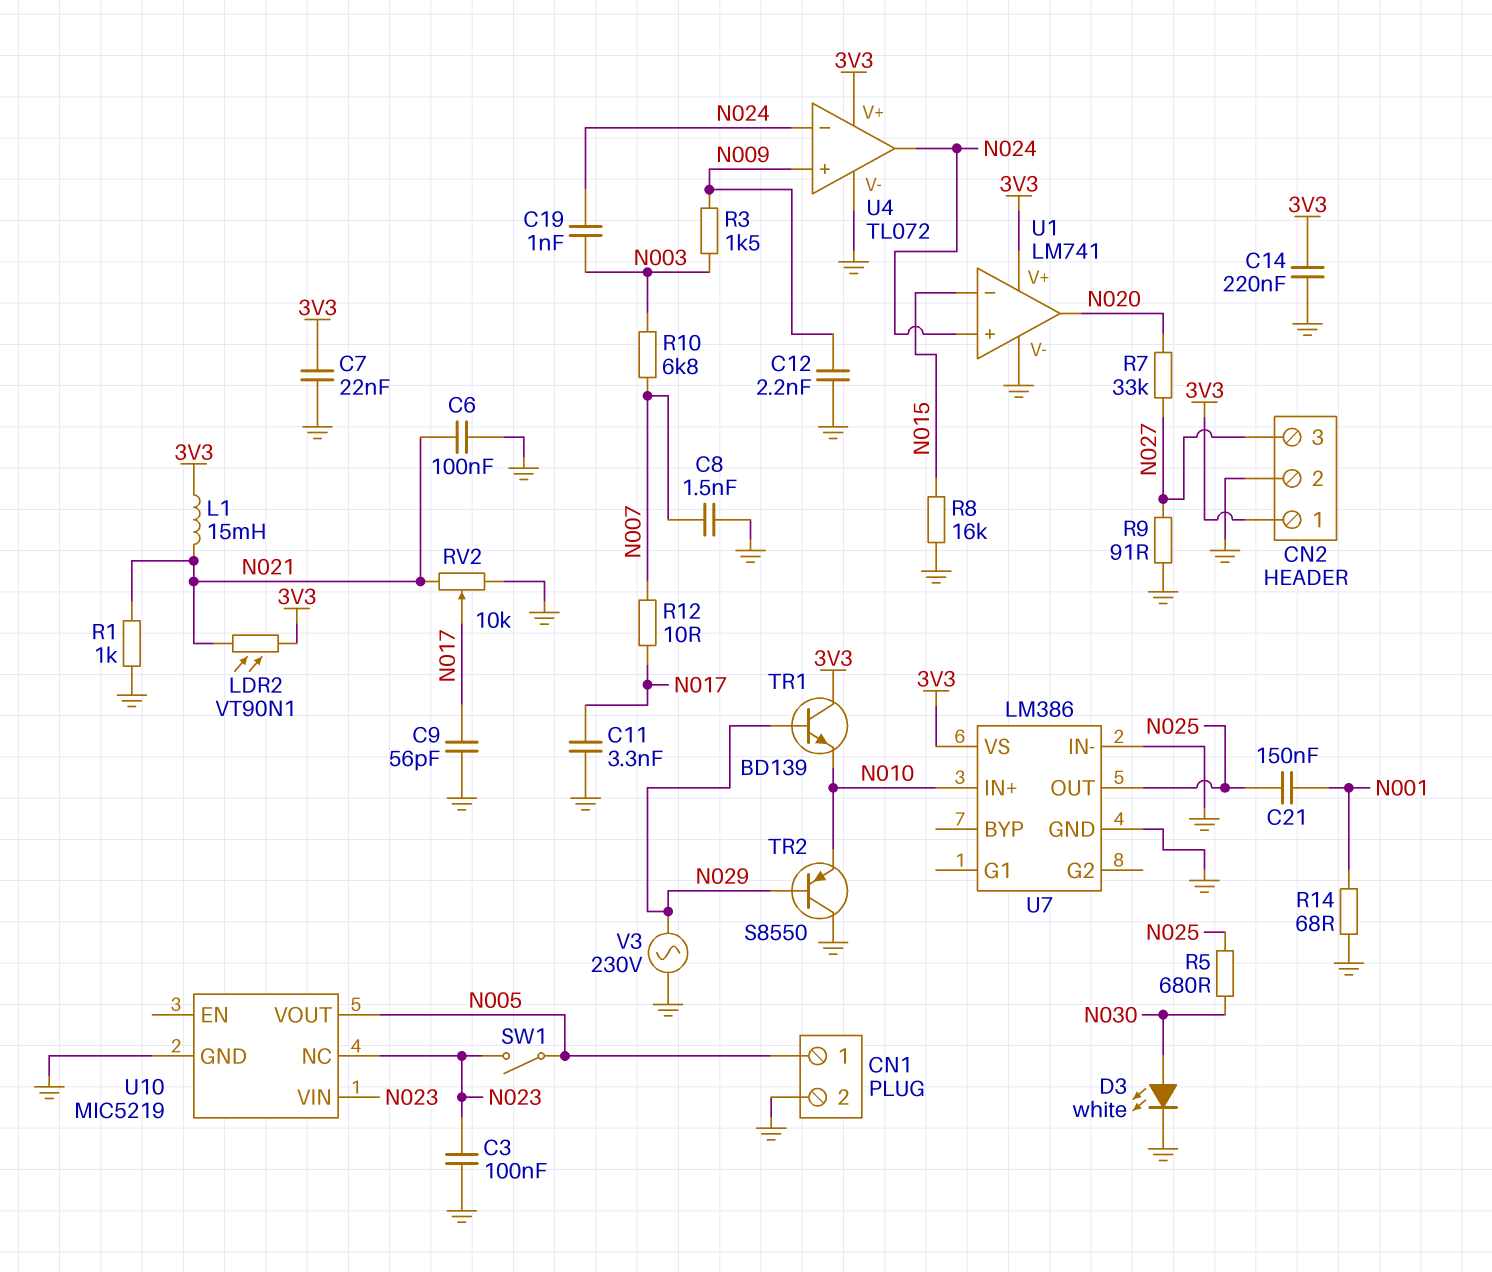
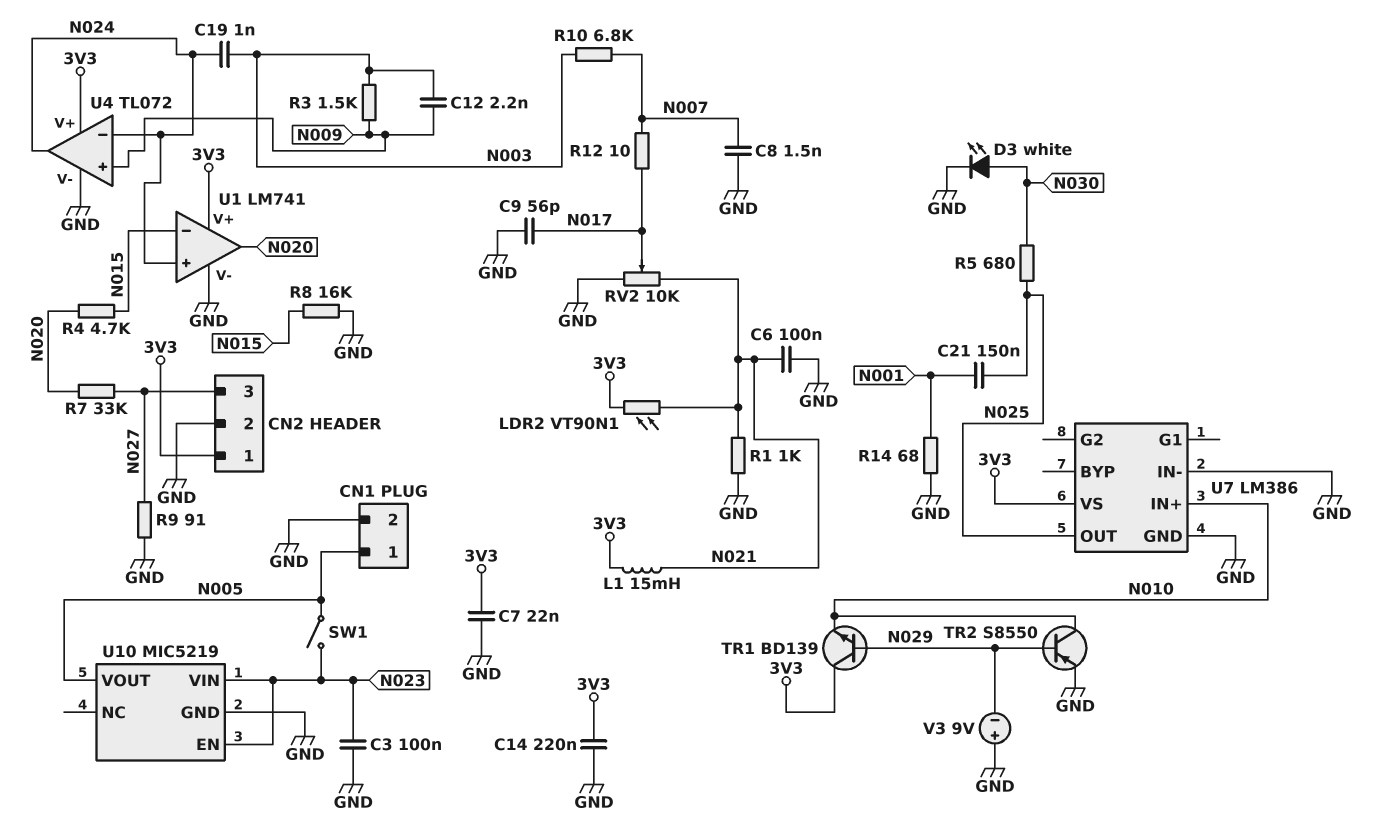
C11: 3.3nF (GND, N017) -> none
C12: 2.2nF (GND, N009) -> 2.2nF (N003, N009)
R4: none -> 4.7k (N015, N020)
TR2: PNP S8550 (B N029, C GND, E N010) -> PNP S8550 (B N029, C N010, E GND)
U10 pin EN: none -> N023
U10 pin NC: N023 -> none
V3: AC 230V (GND, N029) -> 9V (plus GND, minus N029)

